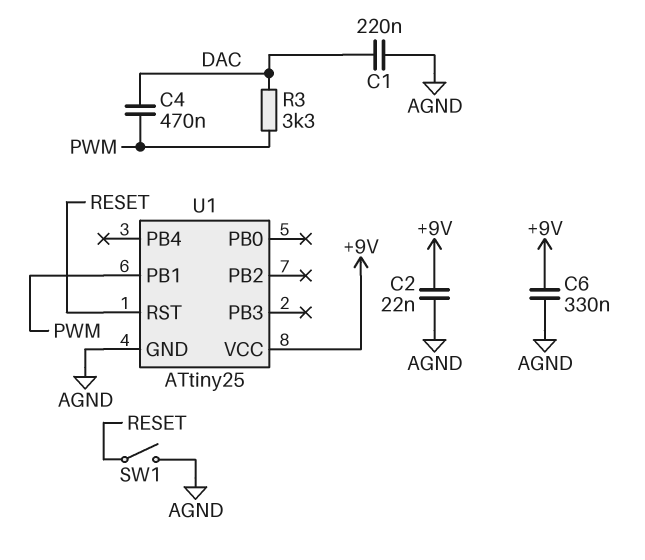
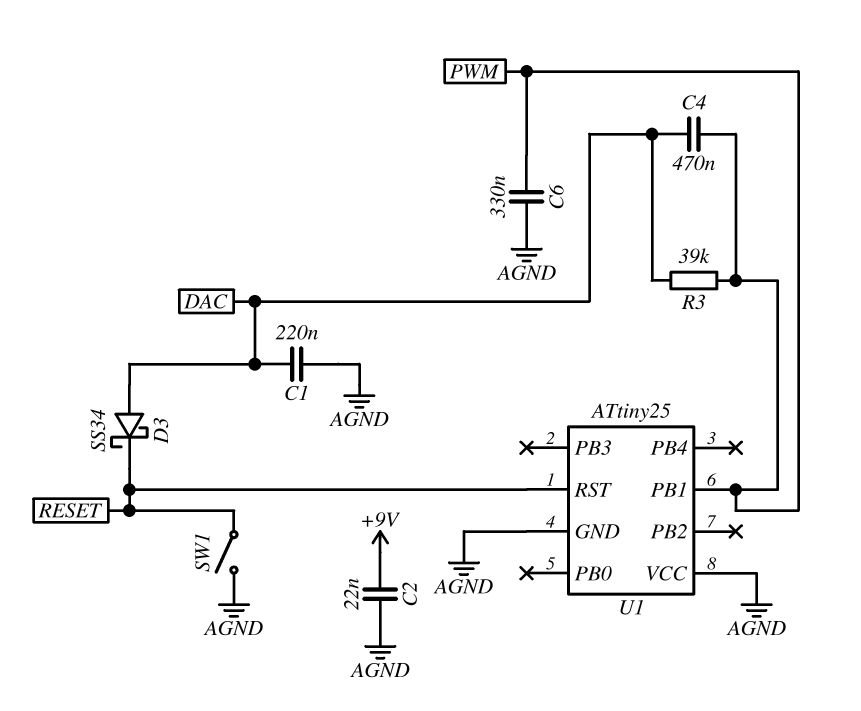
C6: 330nF (+9V, AGND) -> 330nF (AGND, PWM)
D3: none -> schottky SS34 (A DAC, K RESET)
R3: 3.3k (DAC, PWM) -> 39k (DAC, PWM)
U1 pin VCC: +9V -> AGND

